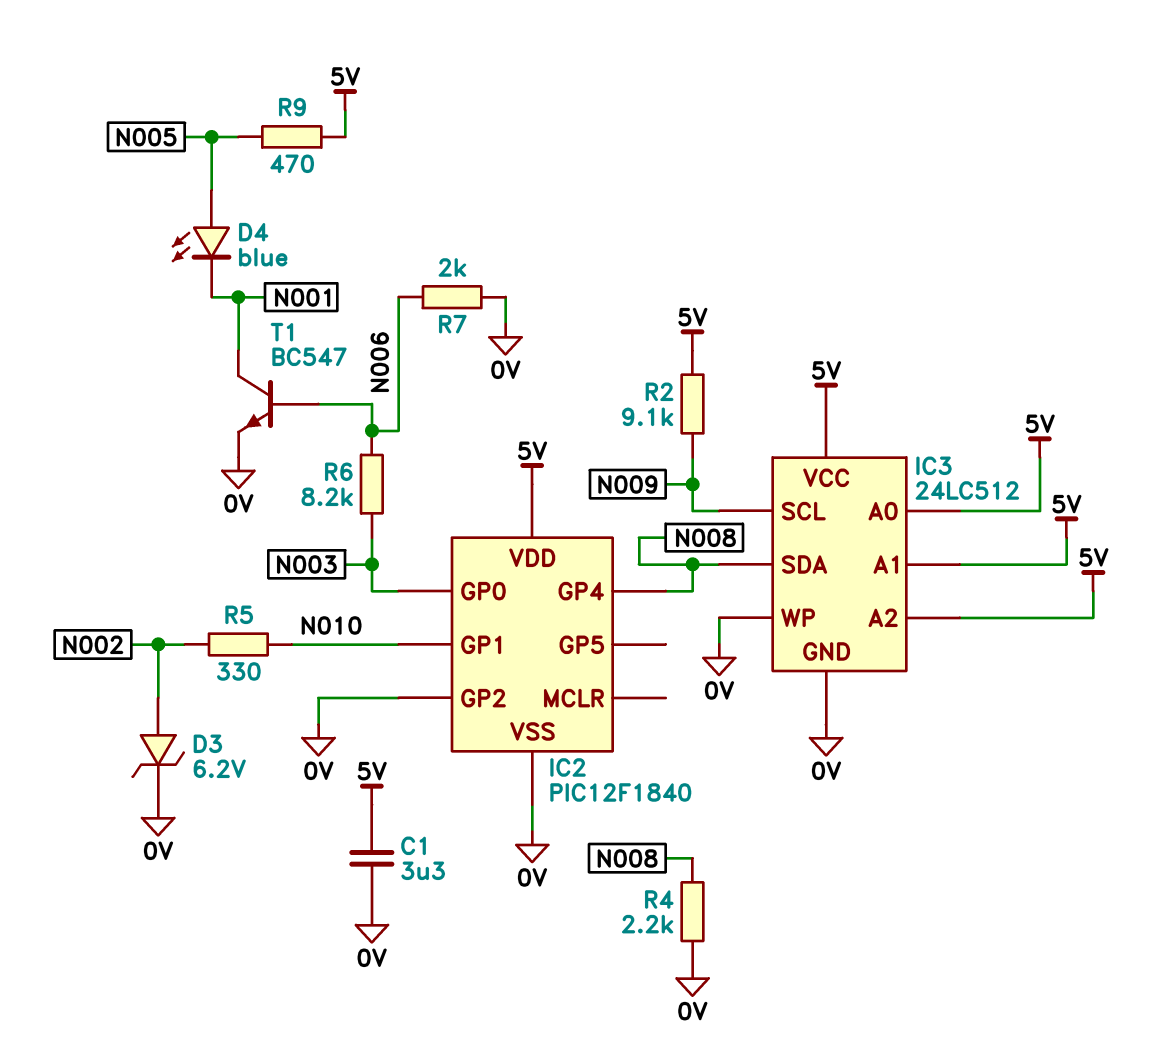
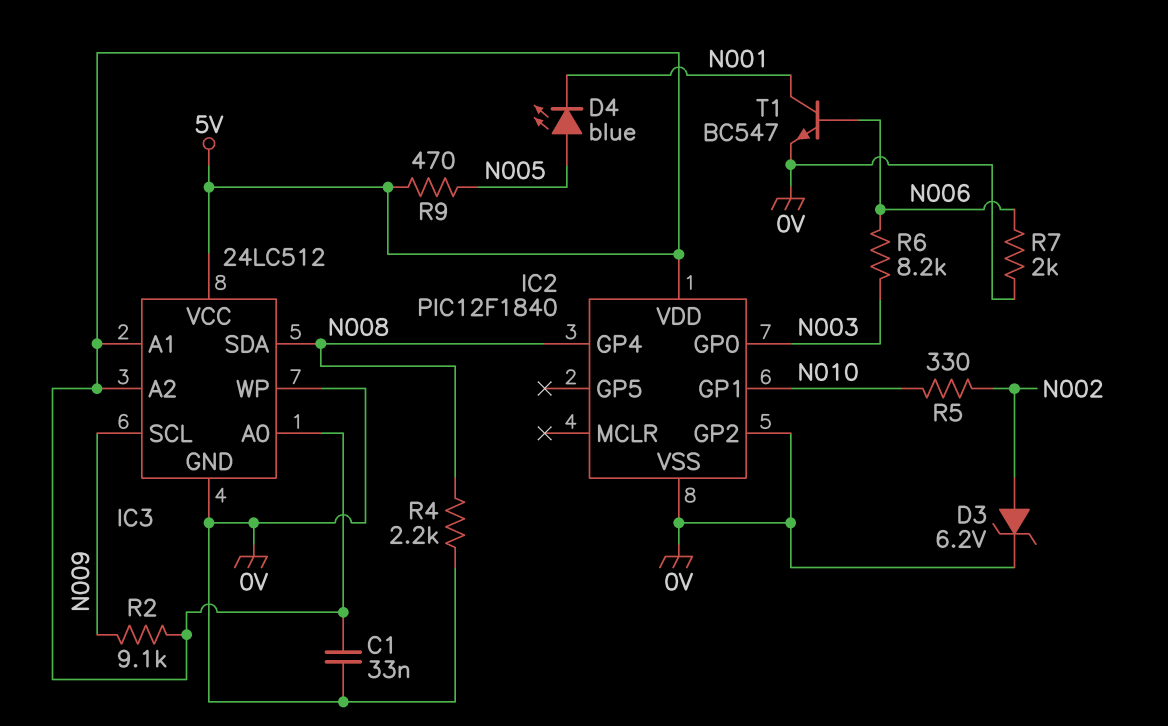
C1: 3.3uF (0V, 5V) -> 33nF (0V, 5V)

